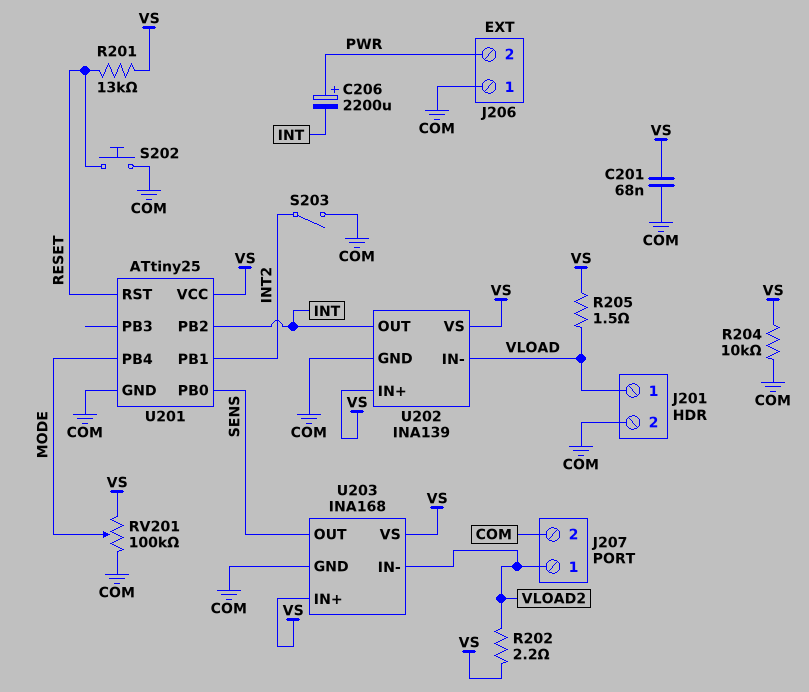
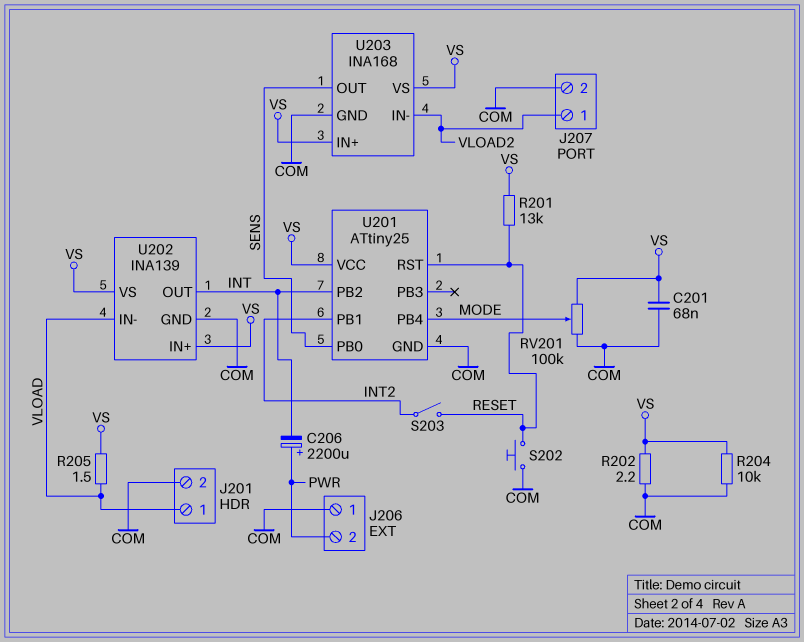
R202: 2.2 (VLOAD2, VS) -> 2.2 (COM, VS)
S203: switch (COM, INT2) -> switch (INT2, RESET)

